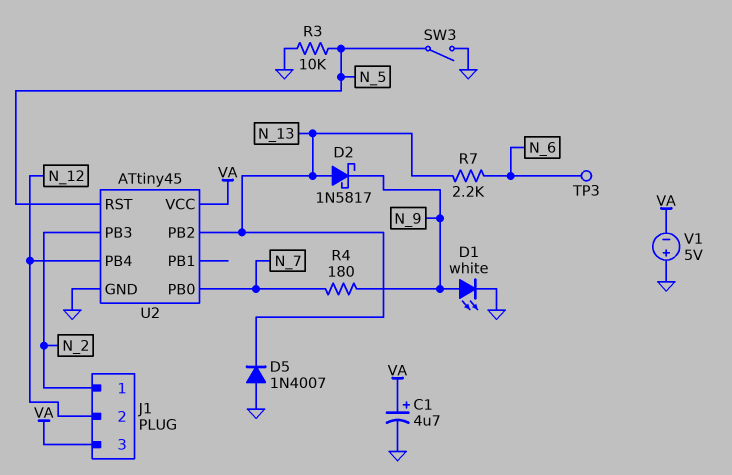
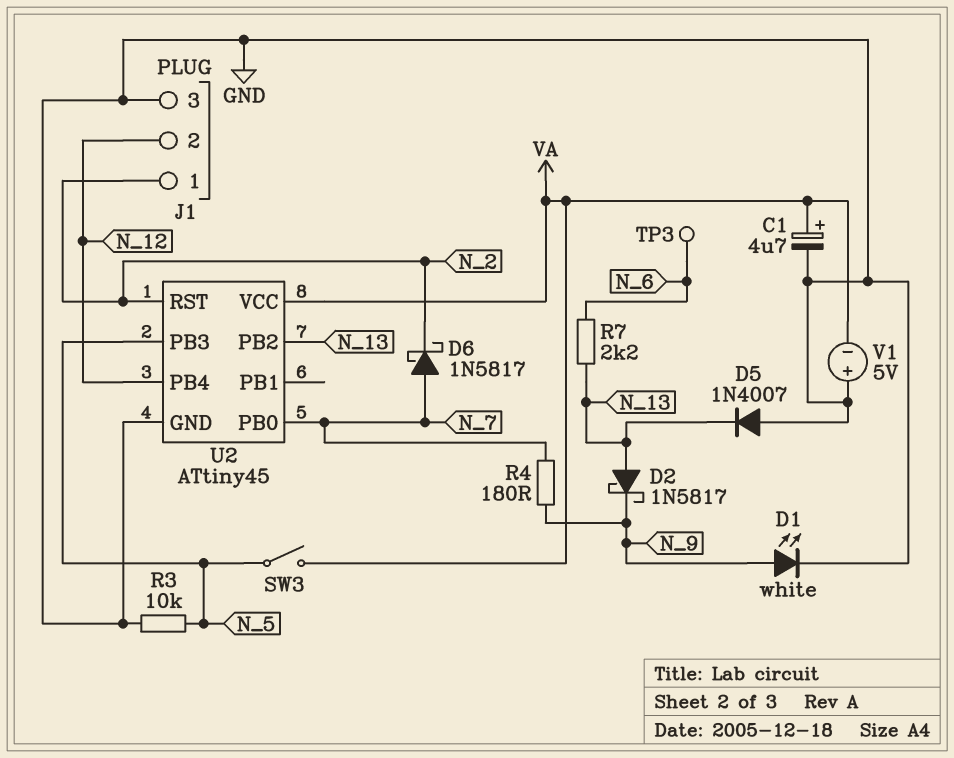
D6: none -> schottky 1N5817 (A N_7, K N_2)
J1 pin 3: VA -> GND
SW3: switch (GND, N_5) -> switch (N_5, VA)
U2 pin PB3: N_2 -> N_5
U2 pin RST: N_5 -> N_2

